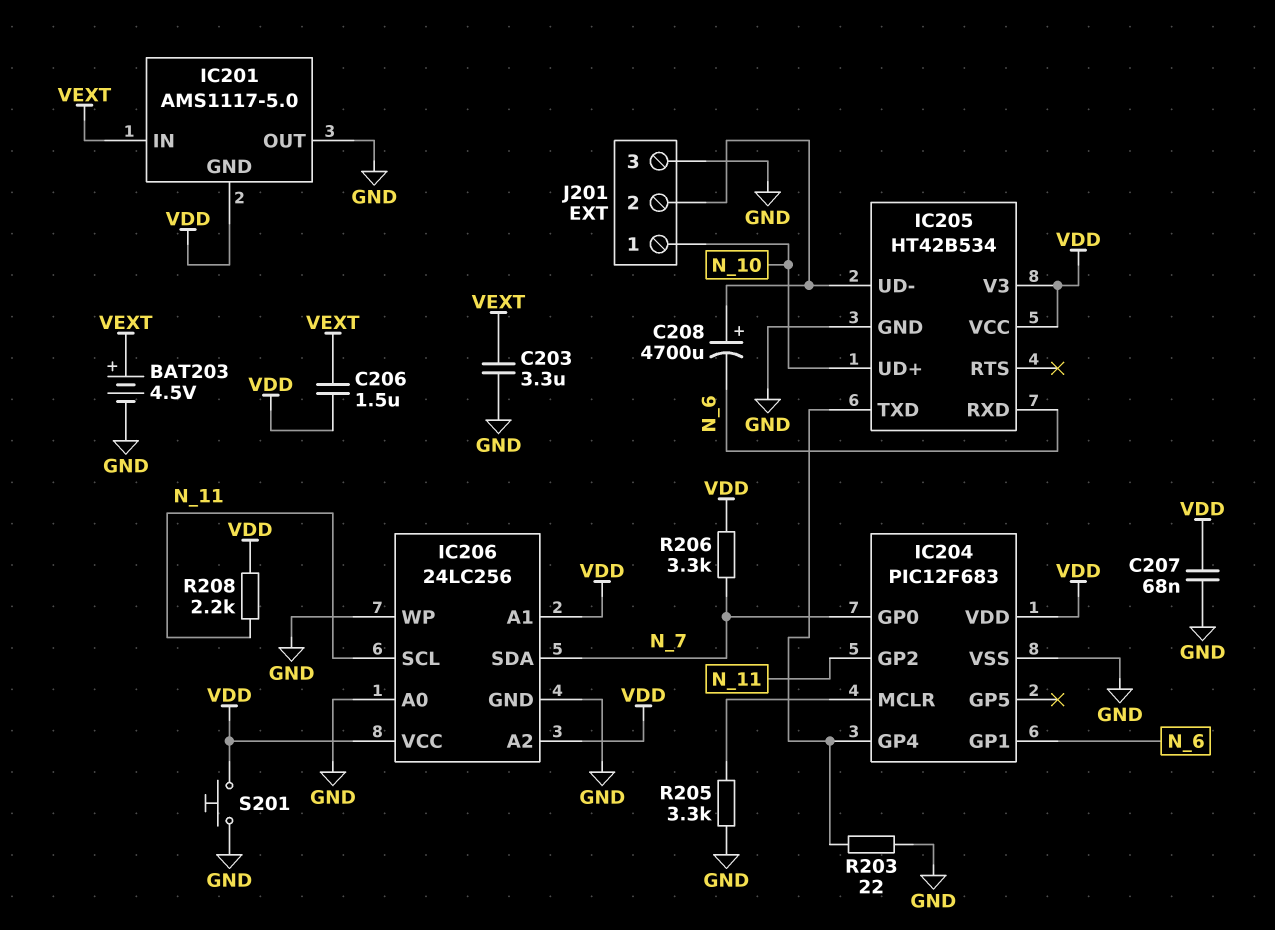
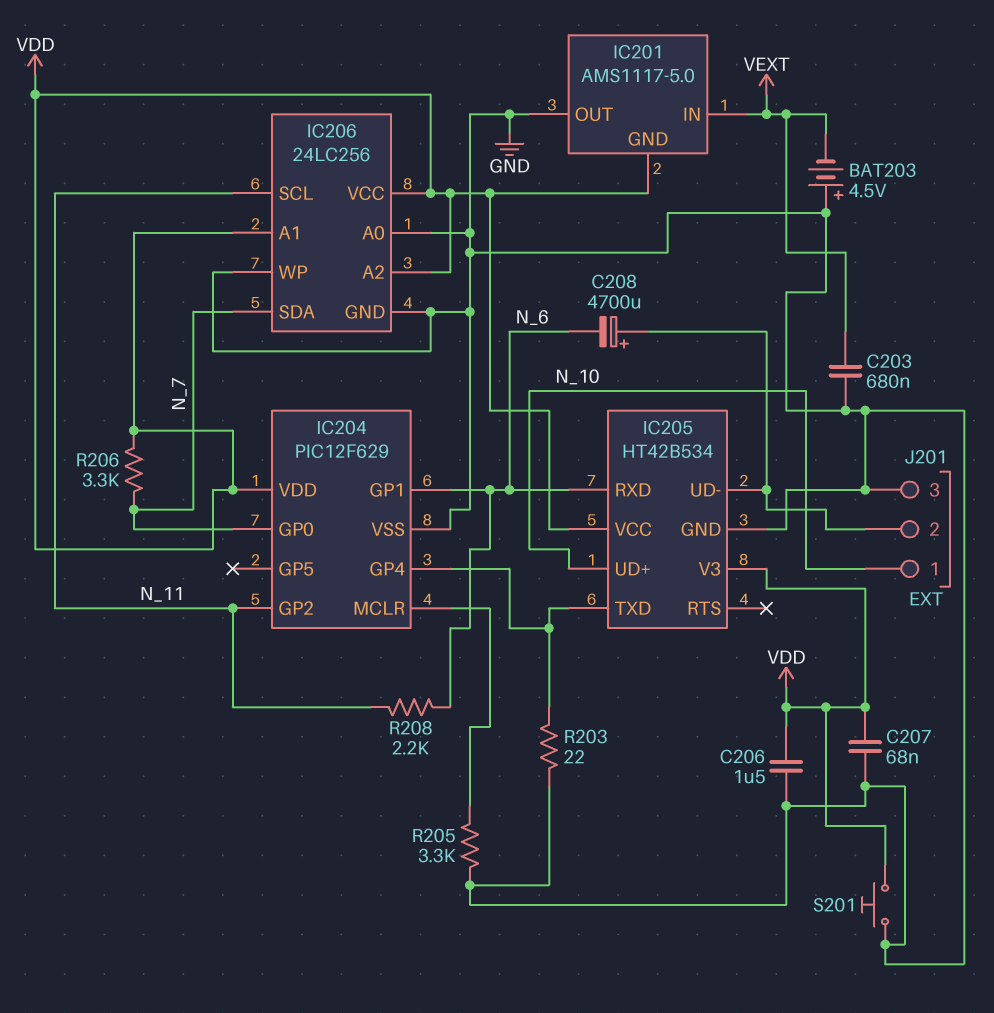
BAT203: 4.5V (plus VEXT, minus GND) -> 4.5V (plus GND, minus VEXT)
C203: 3.3uF (GND, VEXT) -> 680nF (GND, VEXT)
C206: 1.5uF (VDD, VEXT) -> 1.5uF (GND, VDD)
IC204: PIC12F683 -> PIC12F629
R208: 2.2k (N_11, VDD) -> 2.2k (N_6, N_11)

